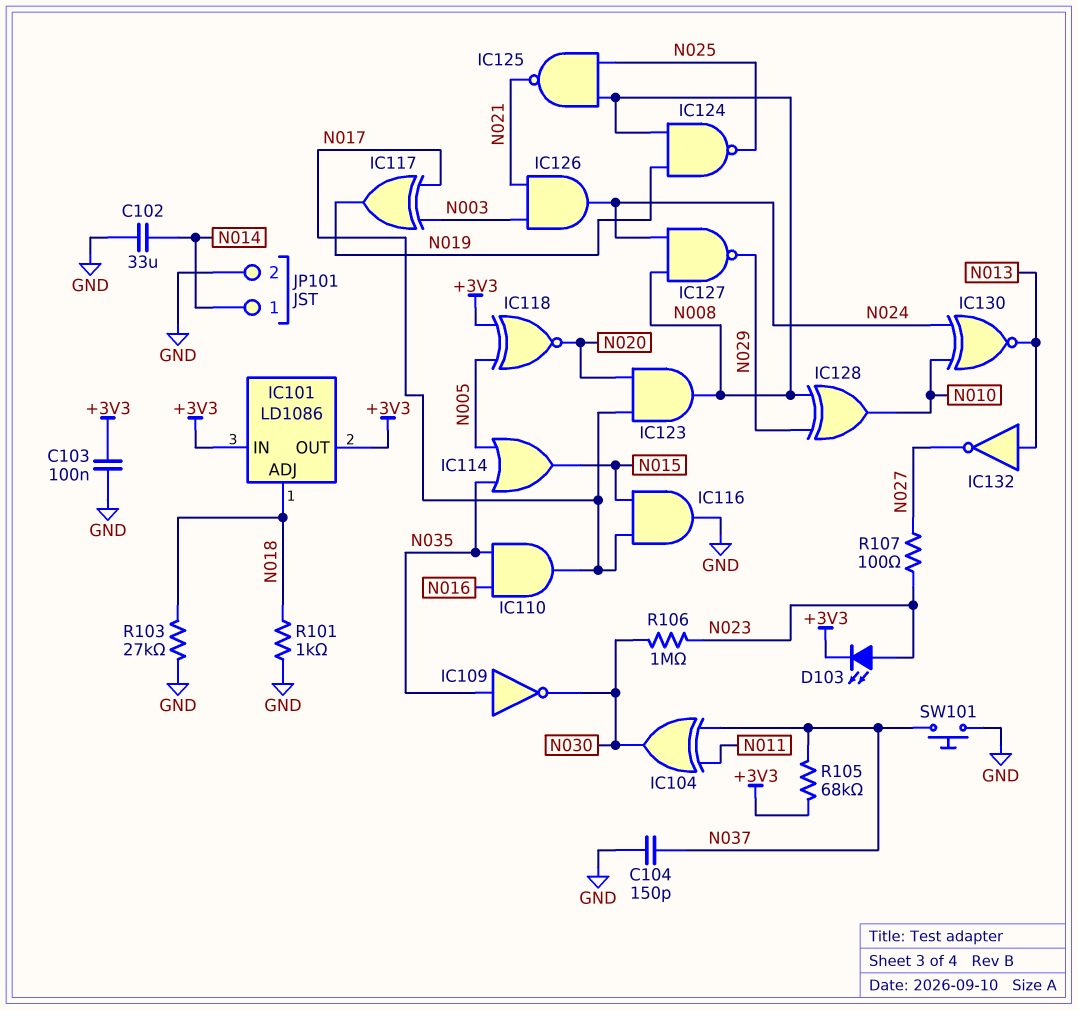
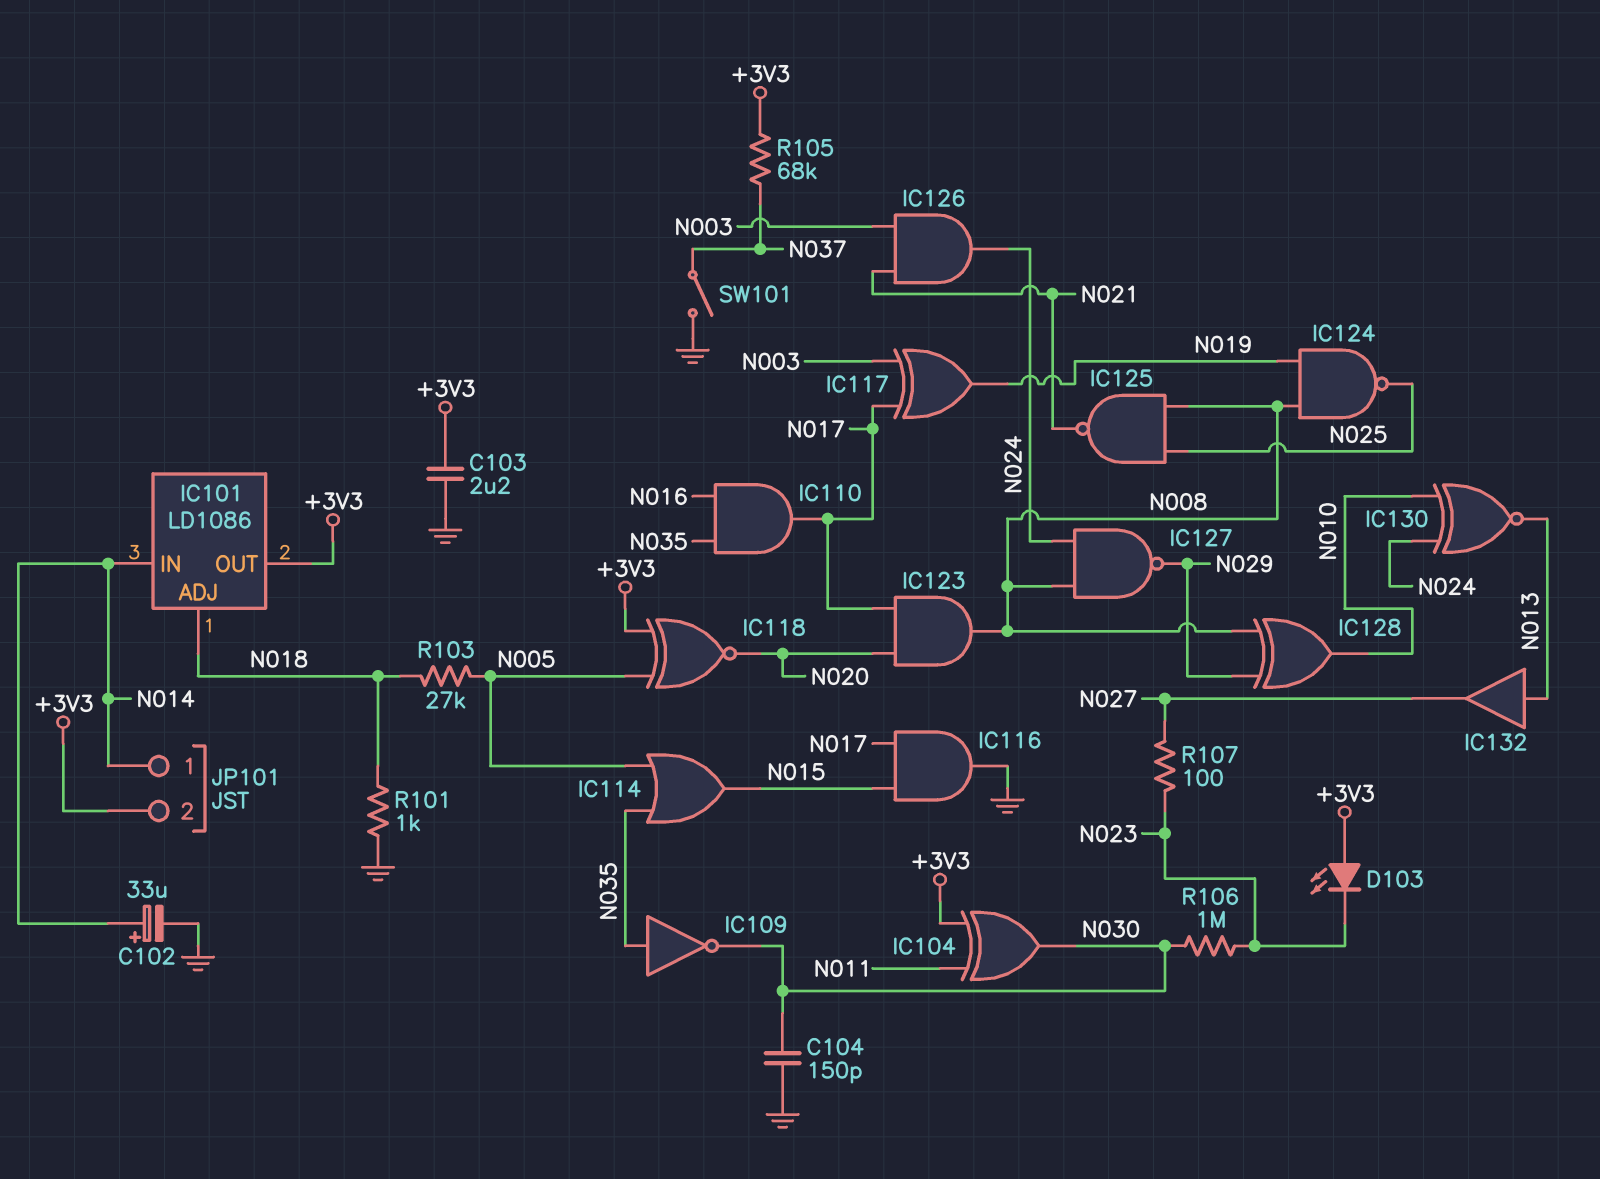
C102: 33uF (GND, N014) -> 33uF (plus N014, minus GND)
C103: 100nF (+3V3, GND) -> 2.2uF (+3V3, GND)
C104: 150pF (GND, N037) -> 150pF (GND, N030)
D103: LED (A N023, K +3V3) -> LED (A +3V3, K N023)
IC101 pin IN: +3V3 -> N014
IC104: XOR (in N011, in N037, out N030) -> XOR (in +3V3, in N011, out N030)
IC132: NOT (in N013, out N027) -> buffer (in N013, out N027)
JP101 pin 2: GND -> +3V3
R103: 27k (GND, N018) -> 27k (N005, N018)
SW101: button (GND, N037) -> switch (GND, N037)

